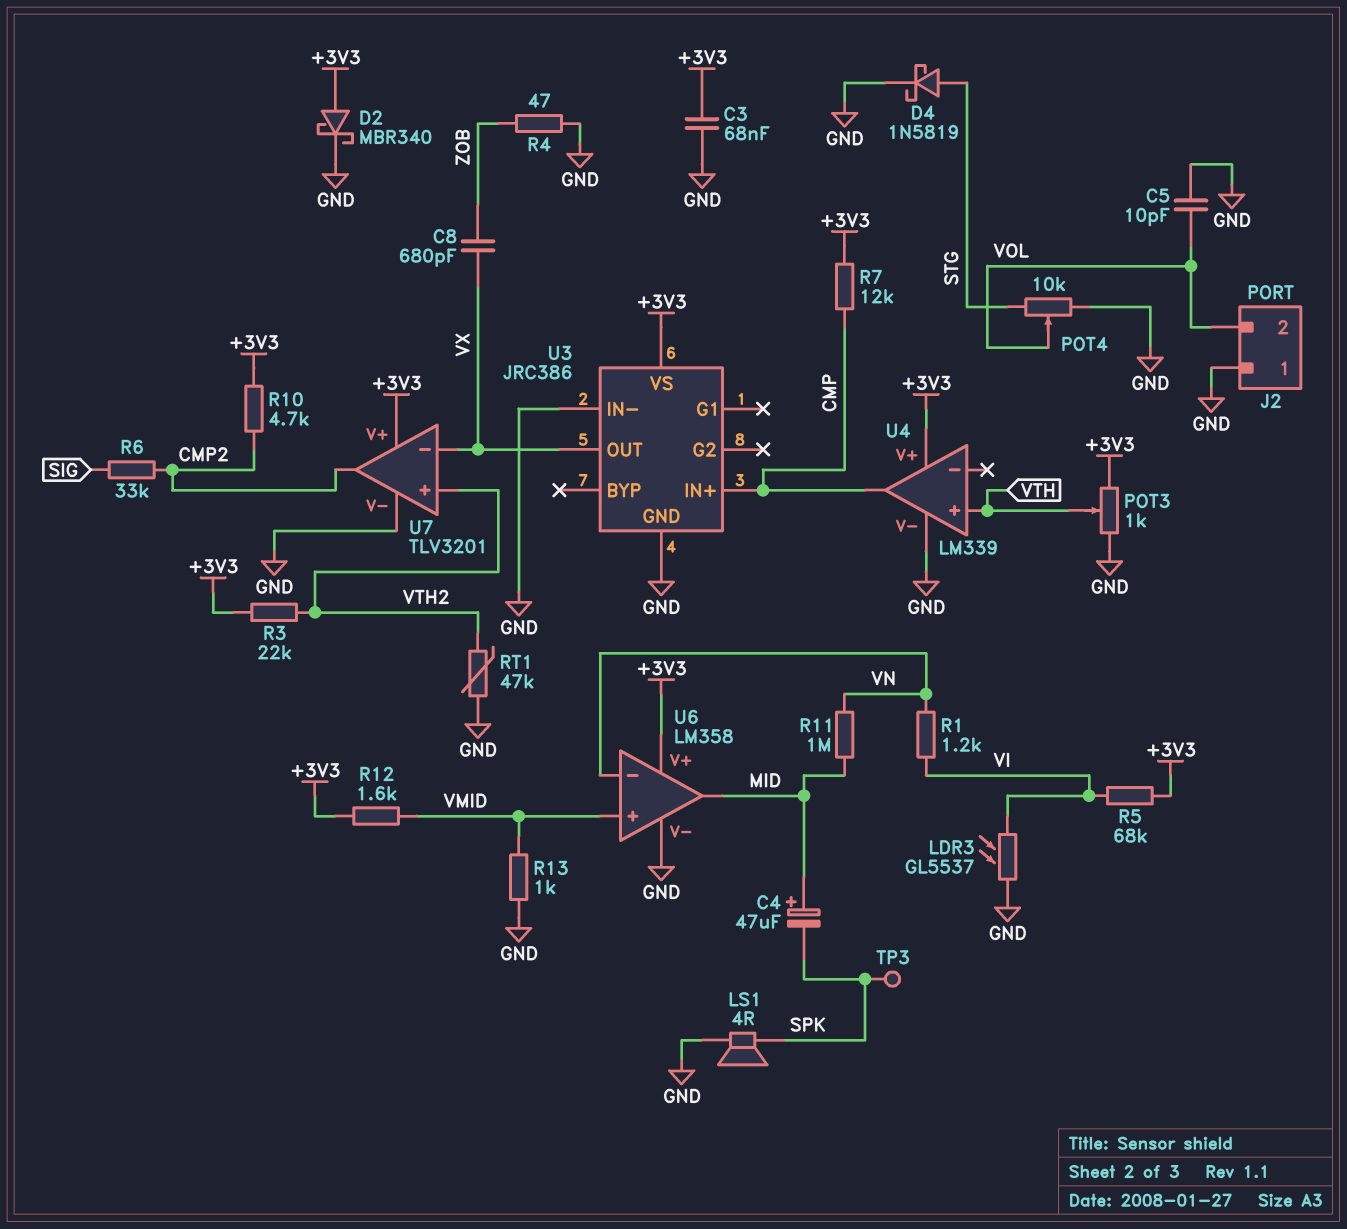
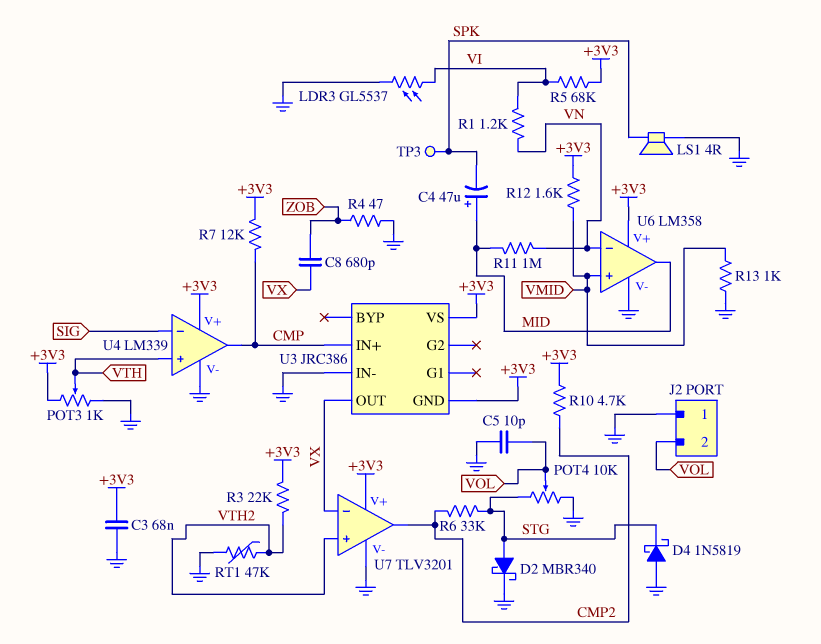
D2: schottky MBR340 (A +3V3, K GND) -> schottky MBR340 (A STG, K GND)
D4: schottky 1N5819 (A STG, K GND) -> schottky 1N5819 (A GND, K STG)
R6: 33k (CMP2, SIG) -> 33k (CMP2, STG)
U3 pin GND: GND -> +3V3
U4 pin in-: none -> SIG

